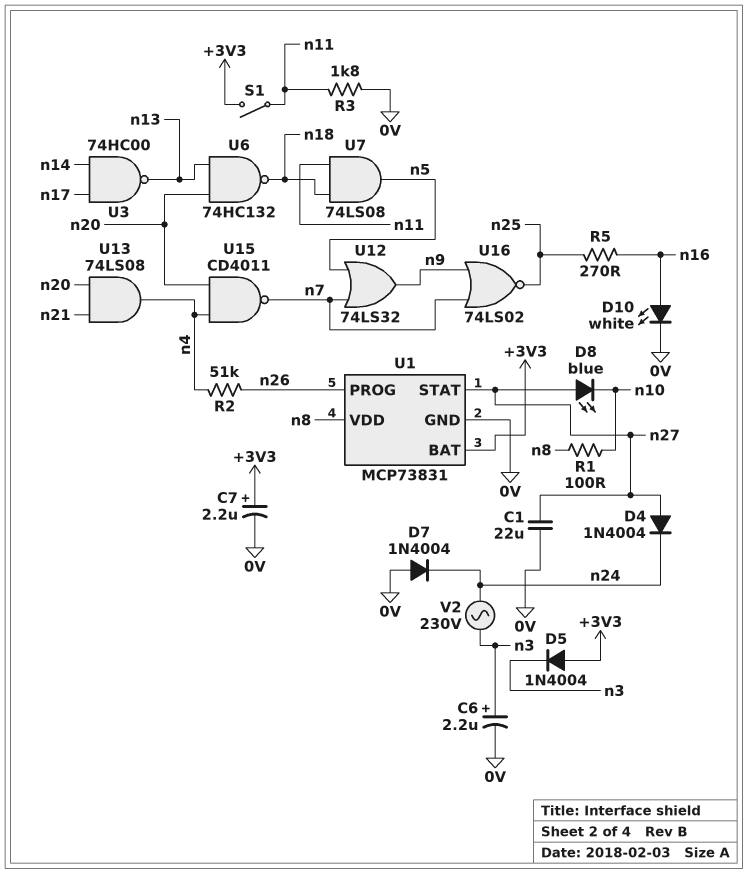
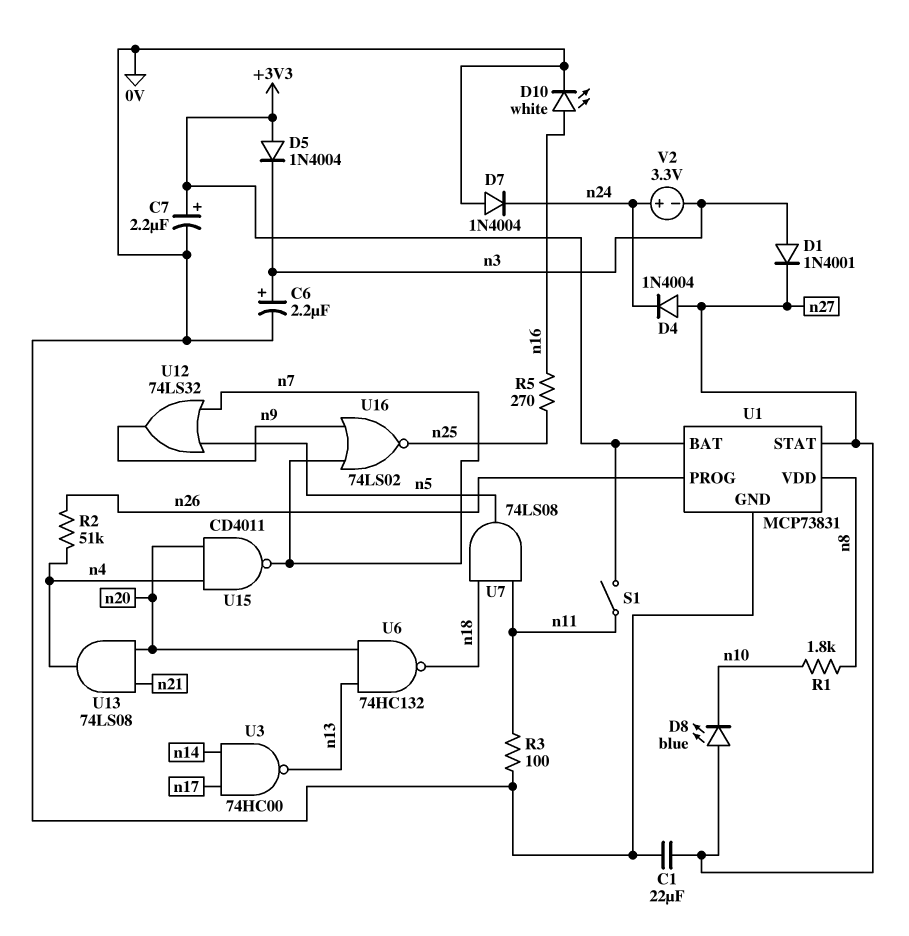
D1: none -> diode 1N4001 (A n3, K n27)
R1: 100 (n8, n10) -> 1.8k (n8, n10)
R3: 1.8k (0V, n11) -> 100 (0V, n11)
V2: AC 230V (n3, n24) -> 3.3V (plus n24, minus n3)

